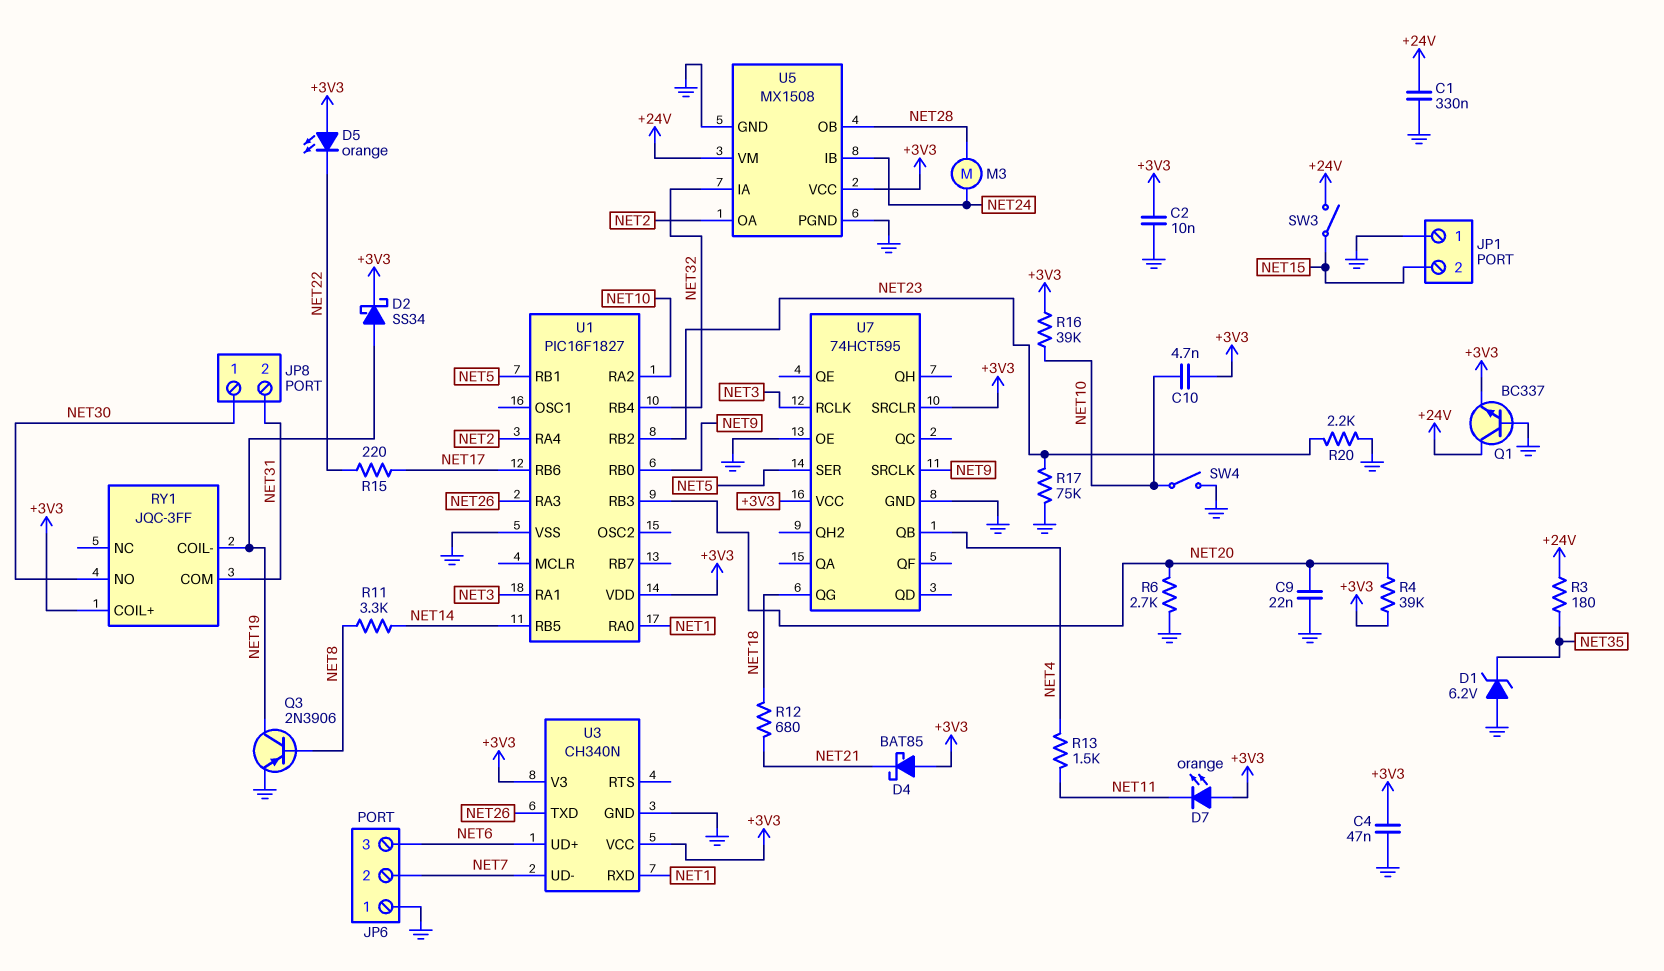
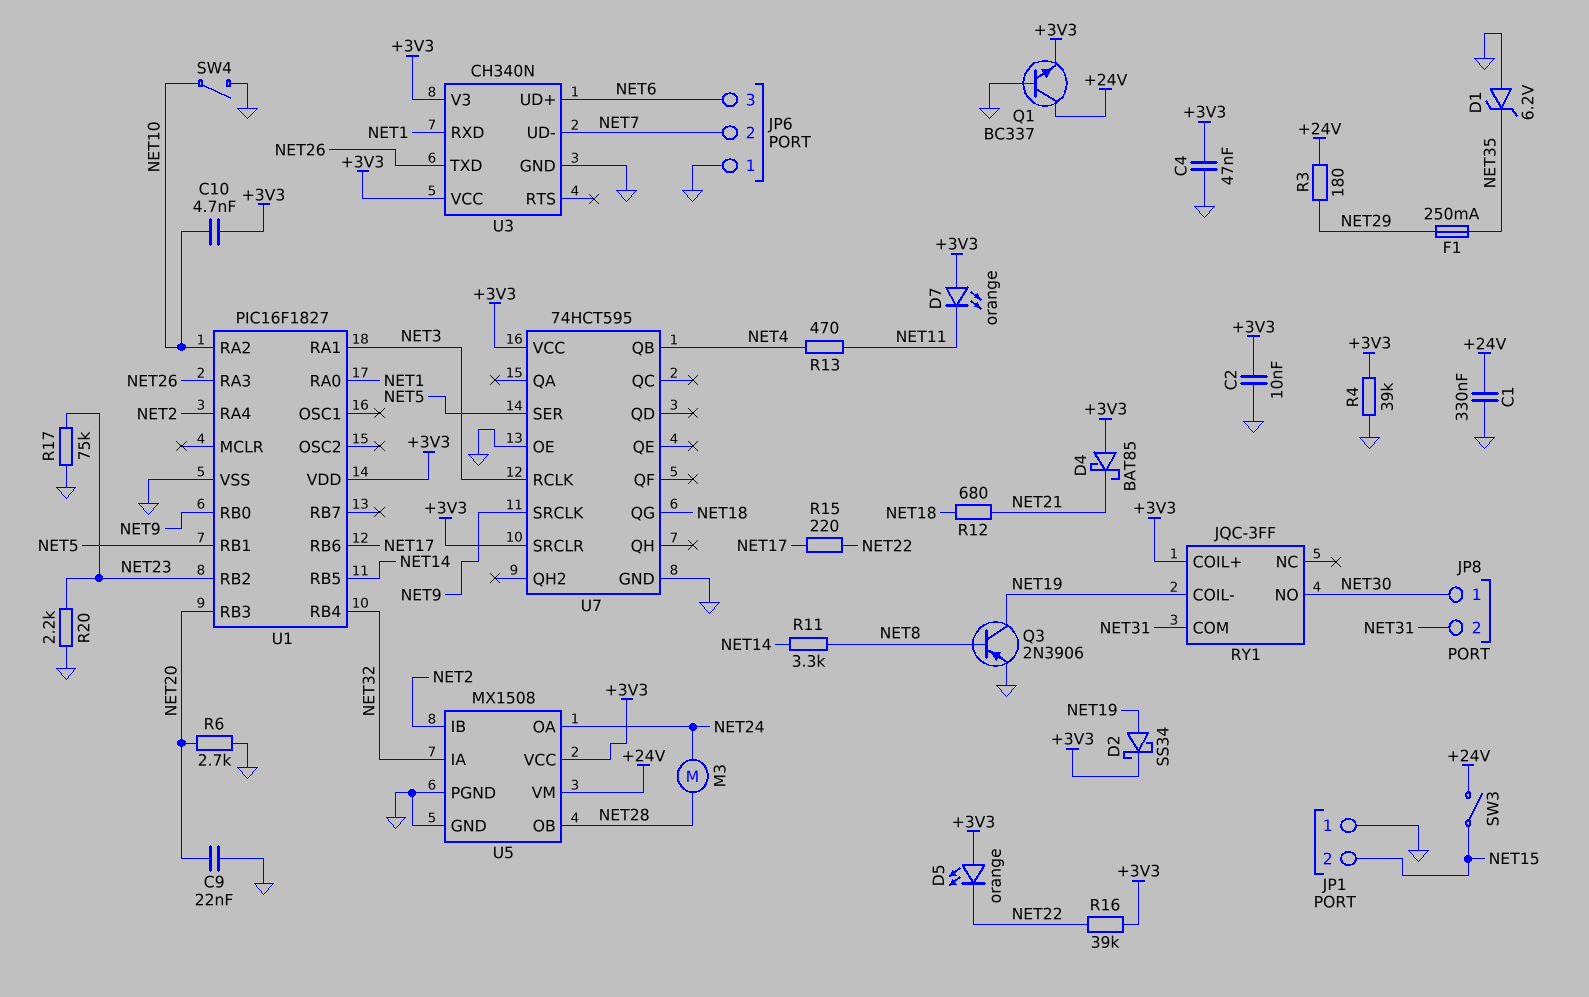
F1: none -> 250mA (NET29, NET35)
R3: 180 (+24V, NET35) -> 180 (+24V, NET29)
R4: 39k (+3V3, NET20) -> 39k (+3V3, GND)
R13: 1.5k (NET4, NET11) -> 470 (NET4, NET11)
R16: 39k (+3V3, NET10) -> 39k (+3V3, NET22)
U5 pin IB: NET24 -> NET2
U5 pin OA: NET2 -> NET24

